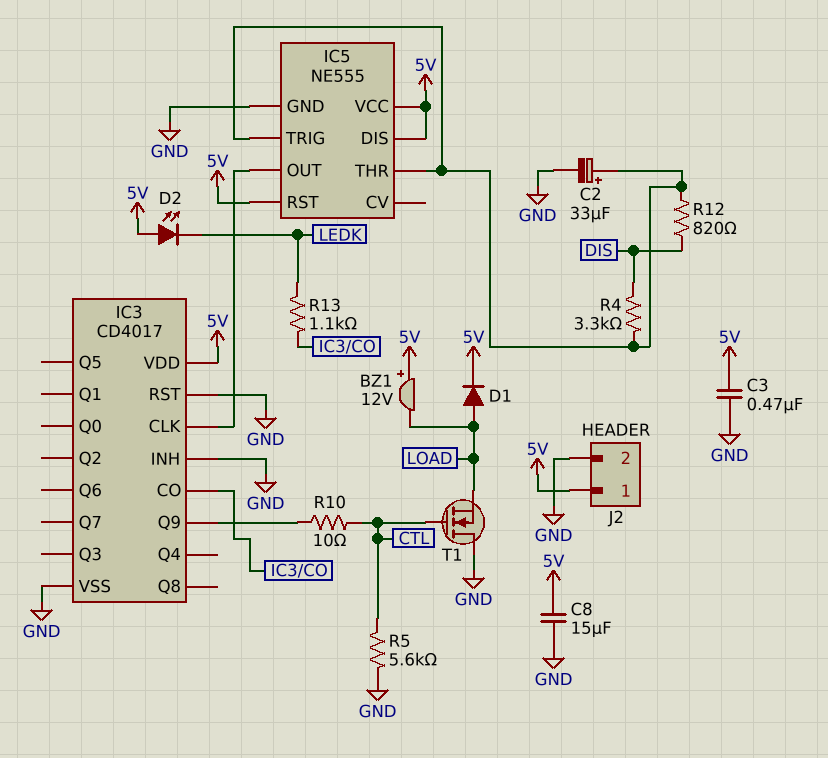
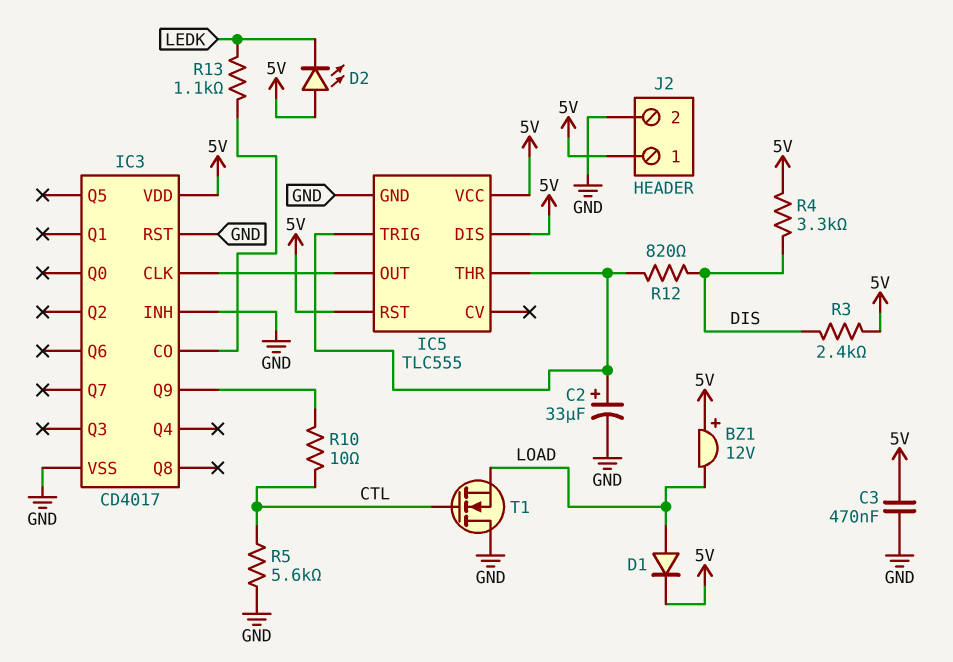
C8: 15uF (5V, GND) -> none
IC5: NE555 -> TLC555
R3: none -> 2.4k (5V, DIS)
R4: 3.3k (DIS, IC5/THR) -> 3.3k (5V, DIS)

